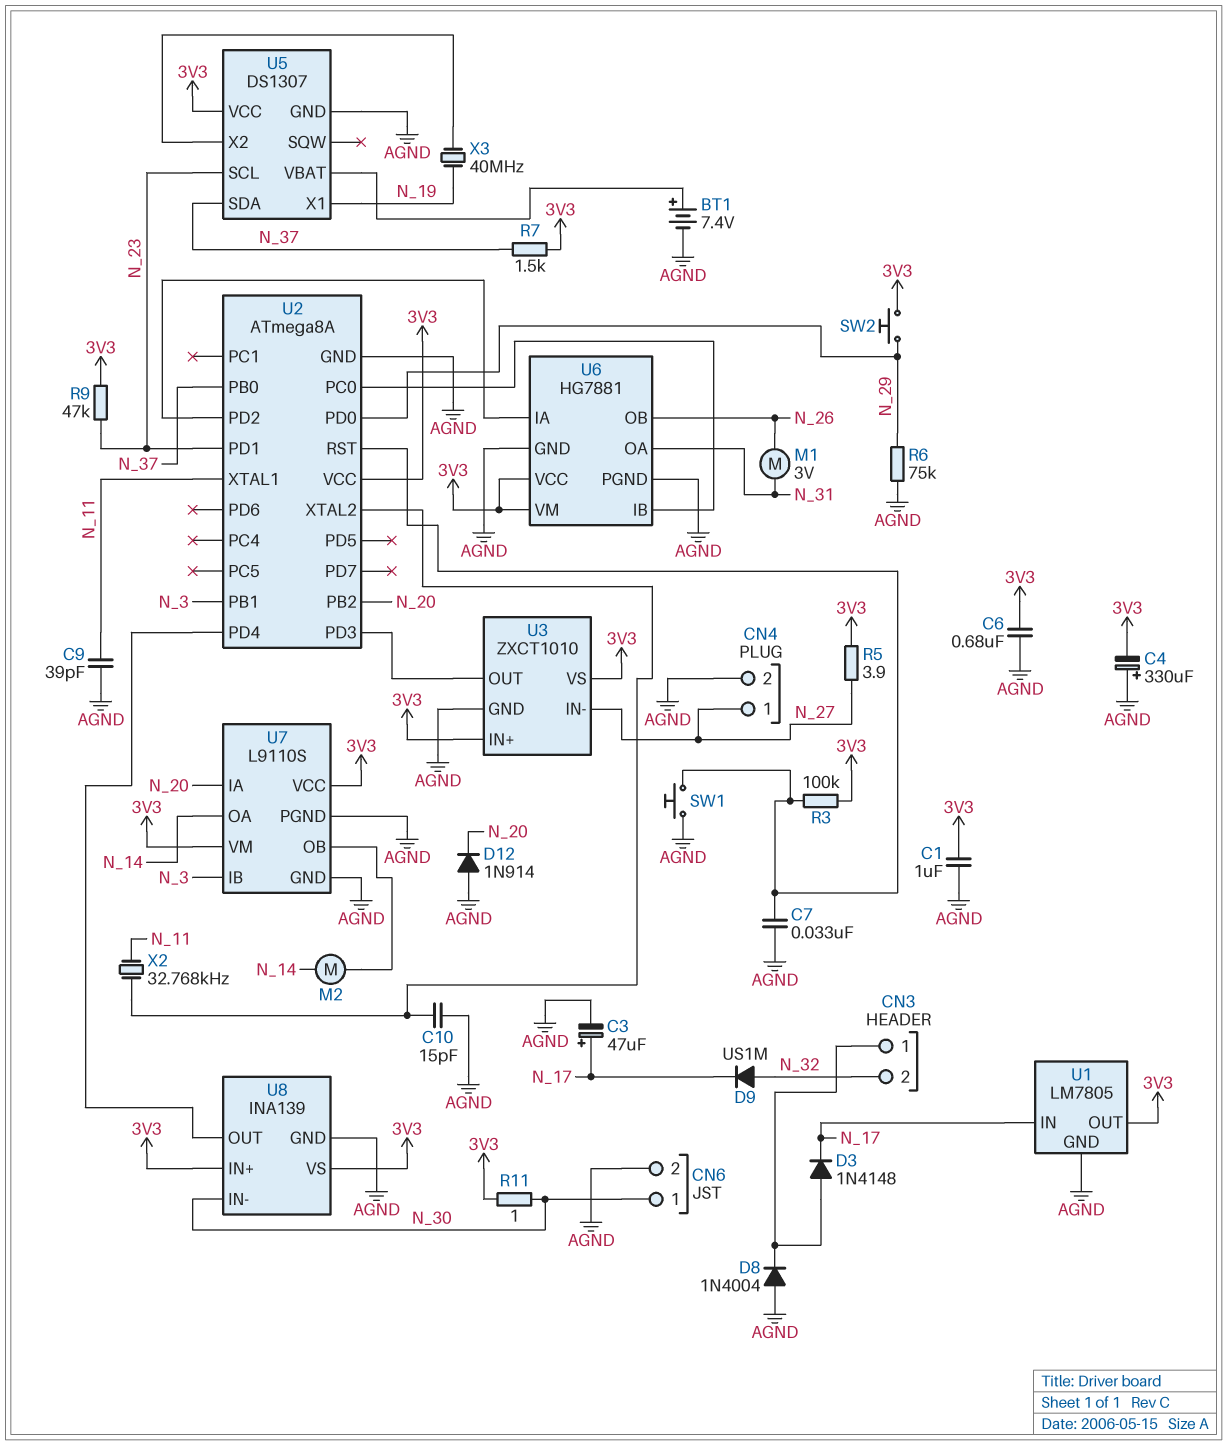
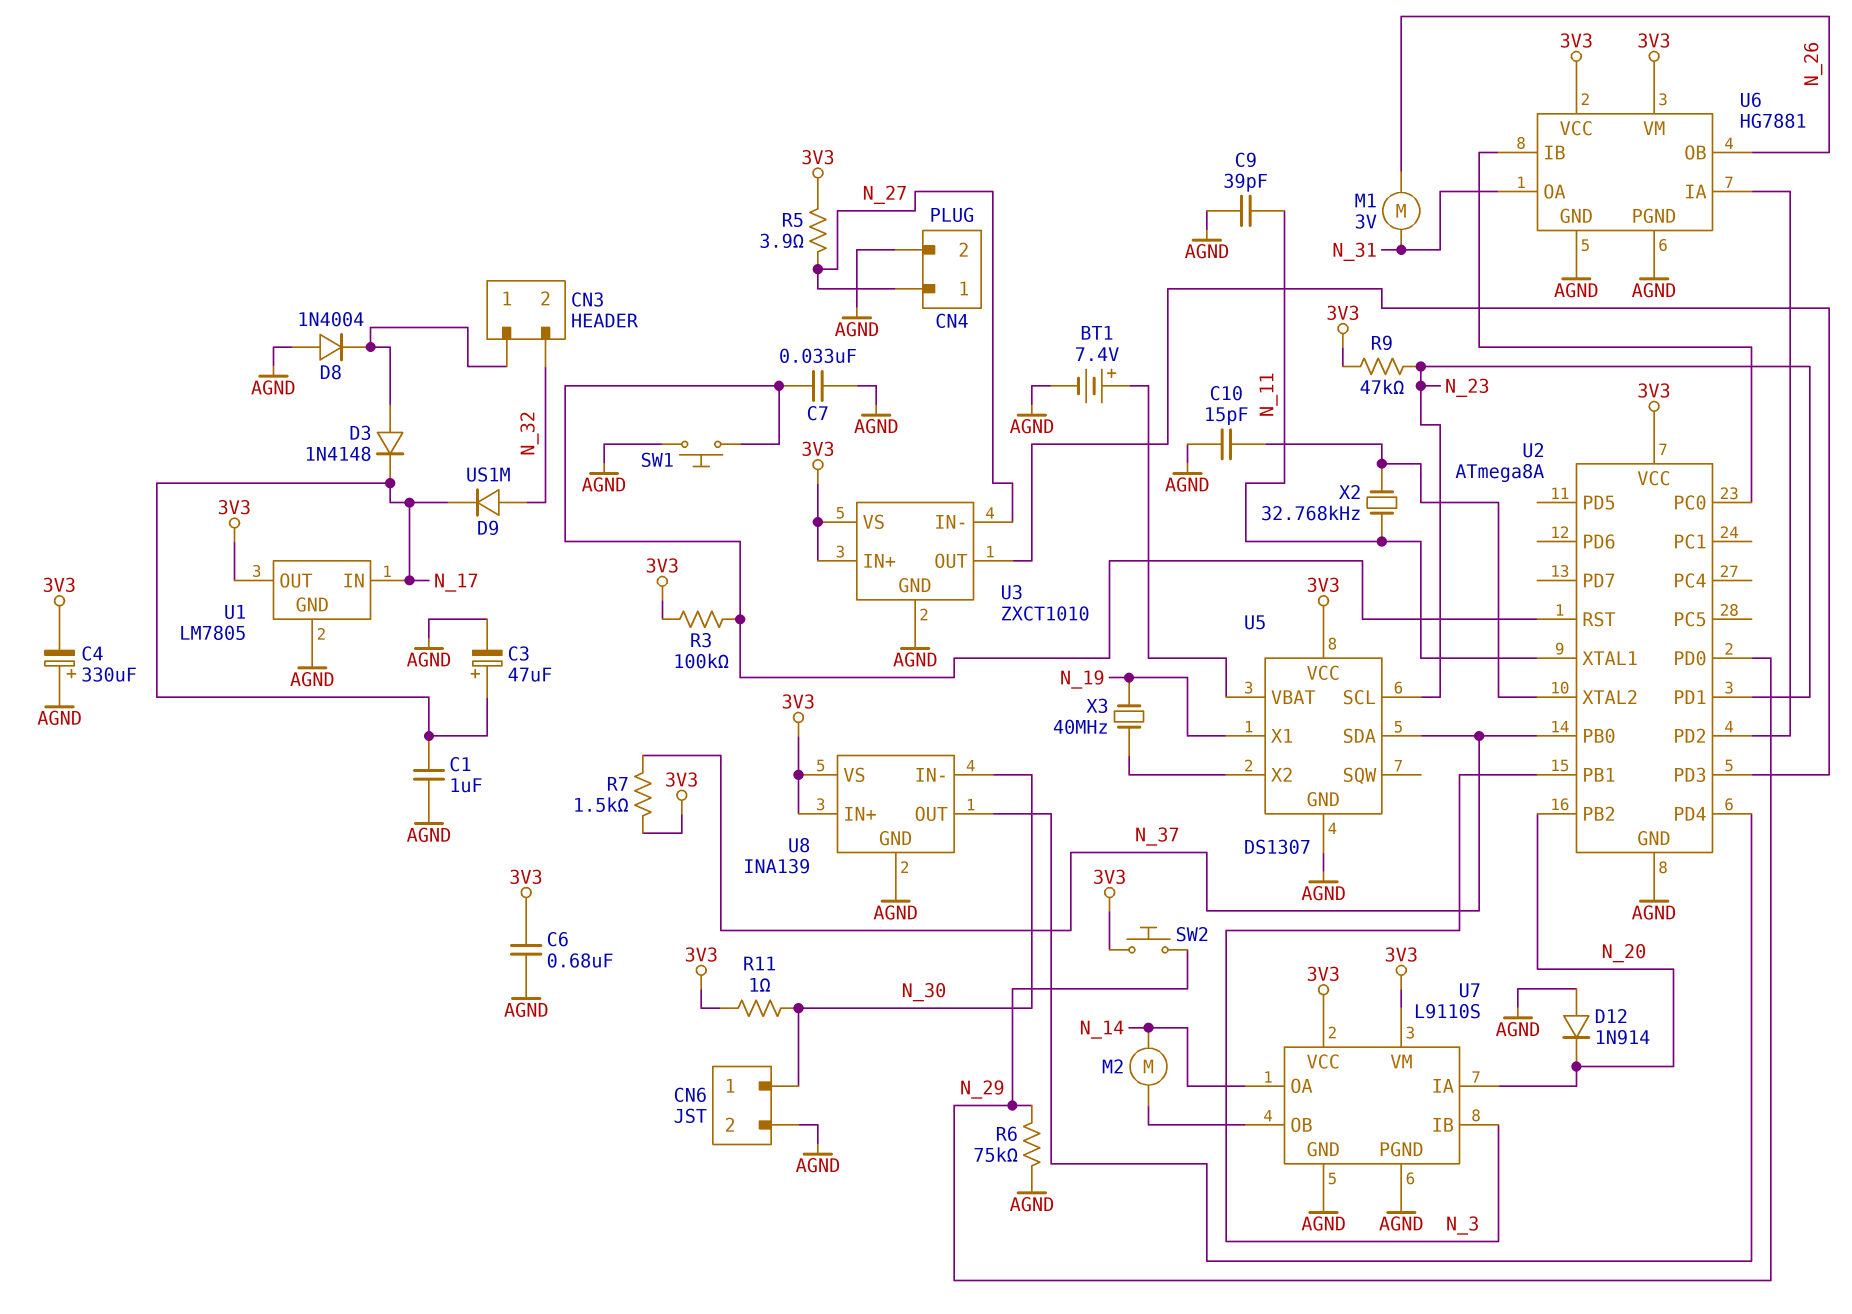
C1: 1uF (3V3, AGND) -> 1uF (AGND, N_17)

